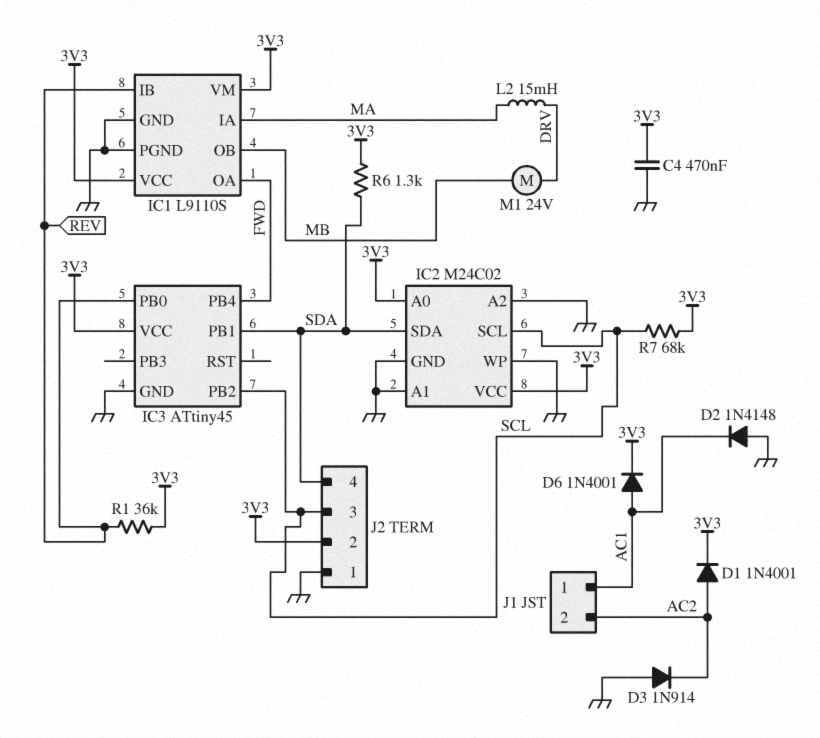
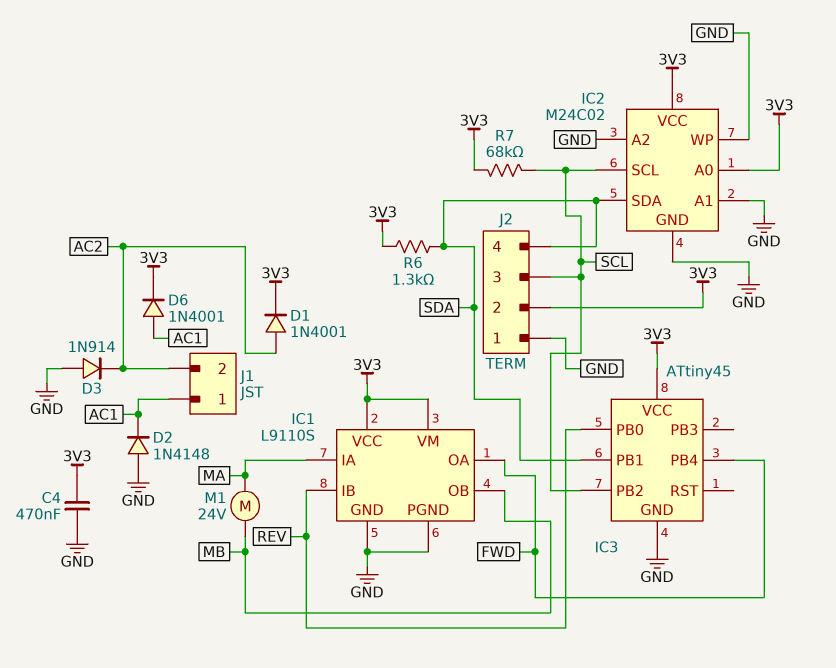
L2: 15mH (DRV, MA) -> none
M1: motor 24V (DRV, MB) -> motor 24V (MA, MB)
R1: 36k (3V3, REV) -> none

